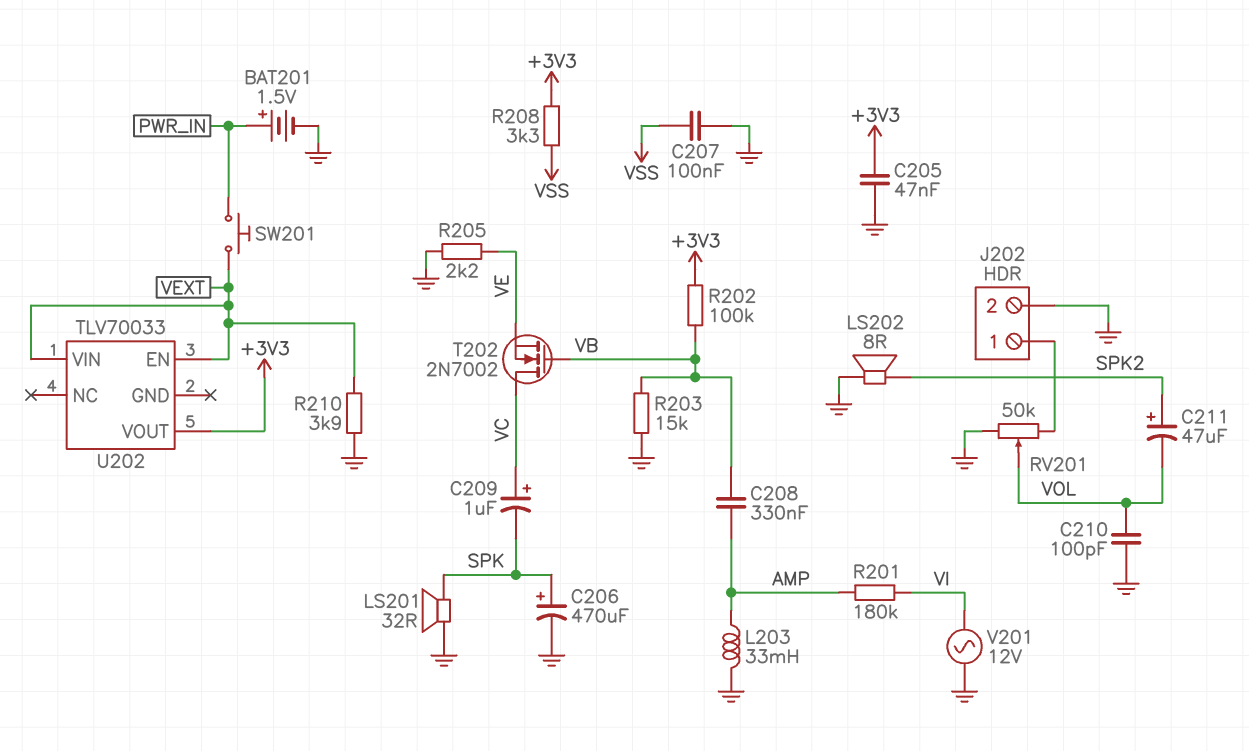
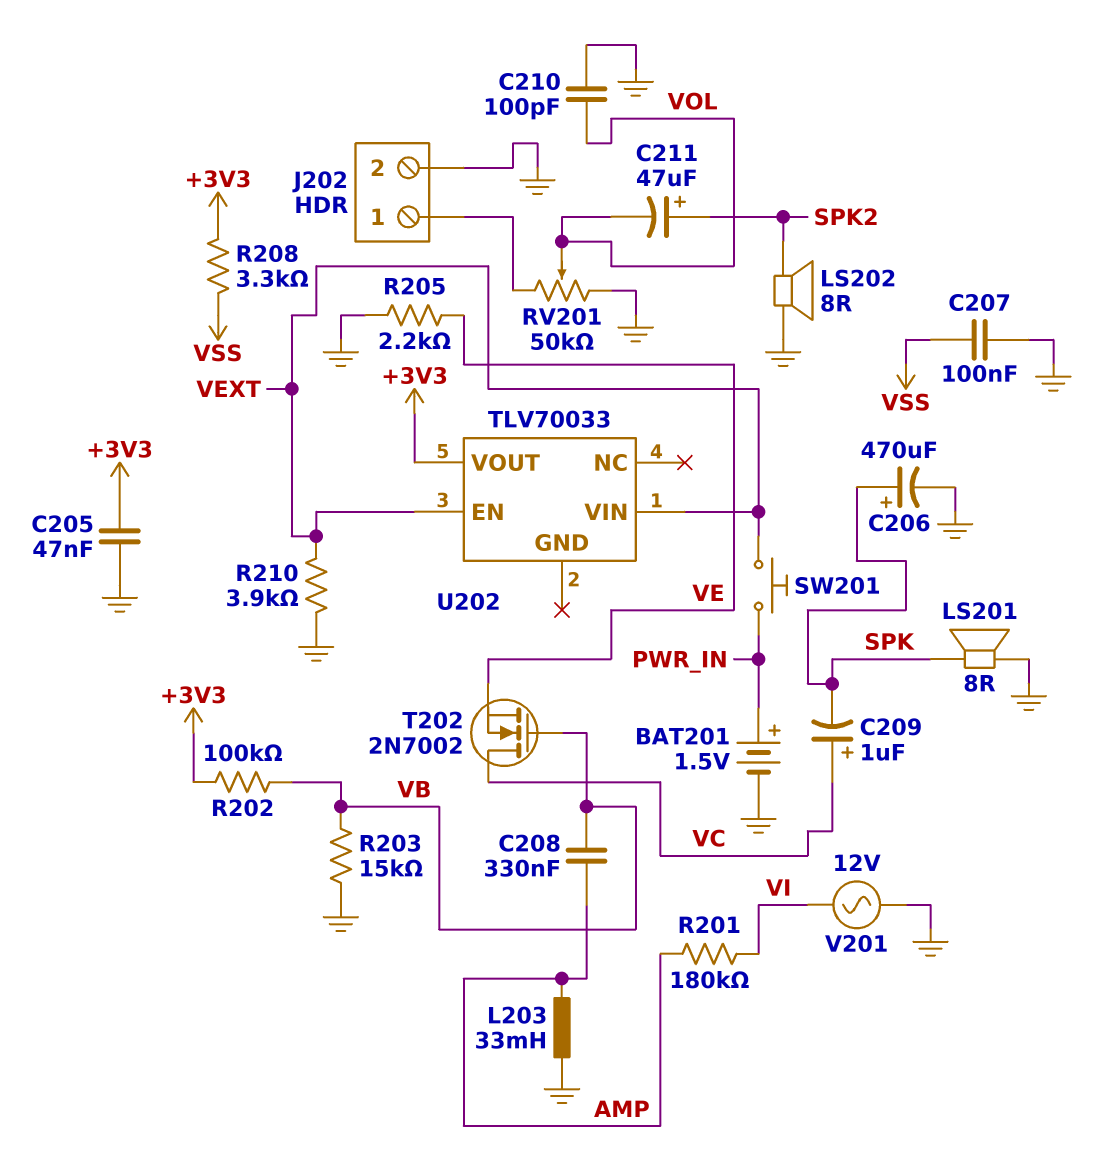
LS201: speaker 32R (GND, SPK) -> speaker 8R (GND, SPK)

